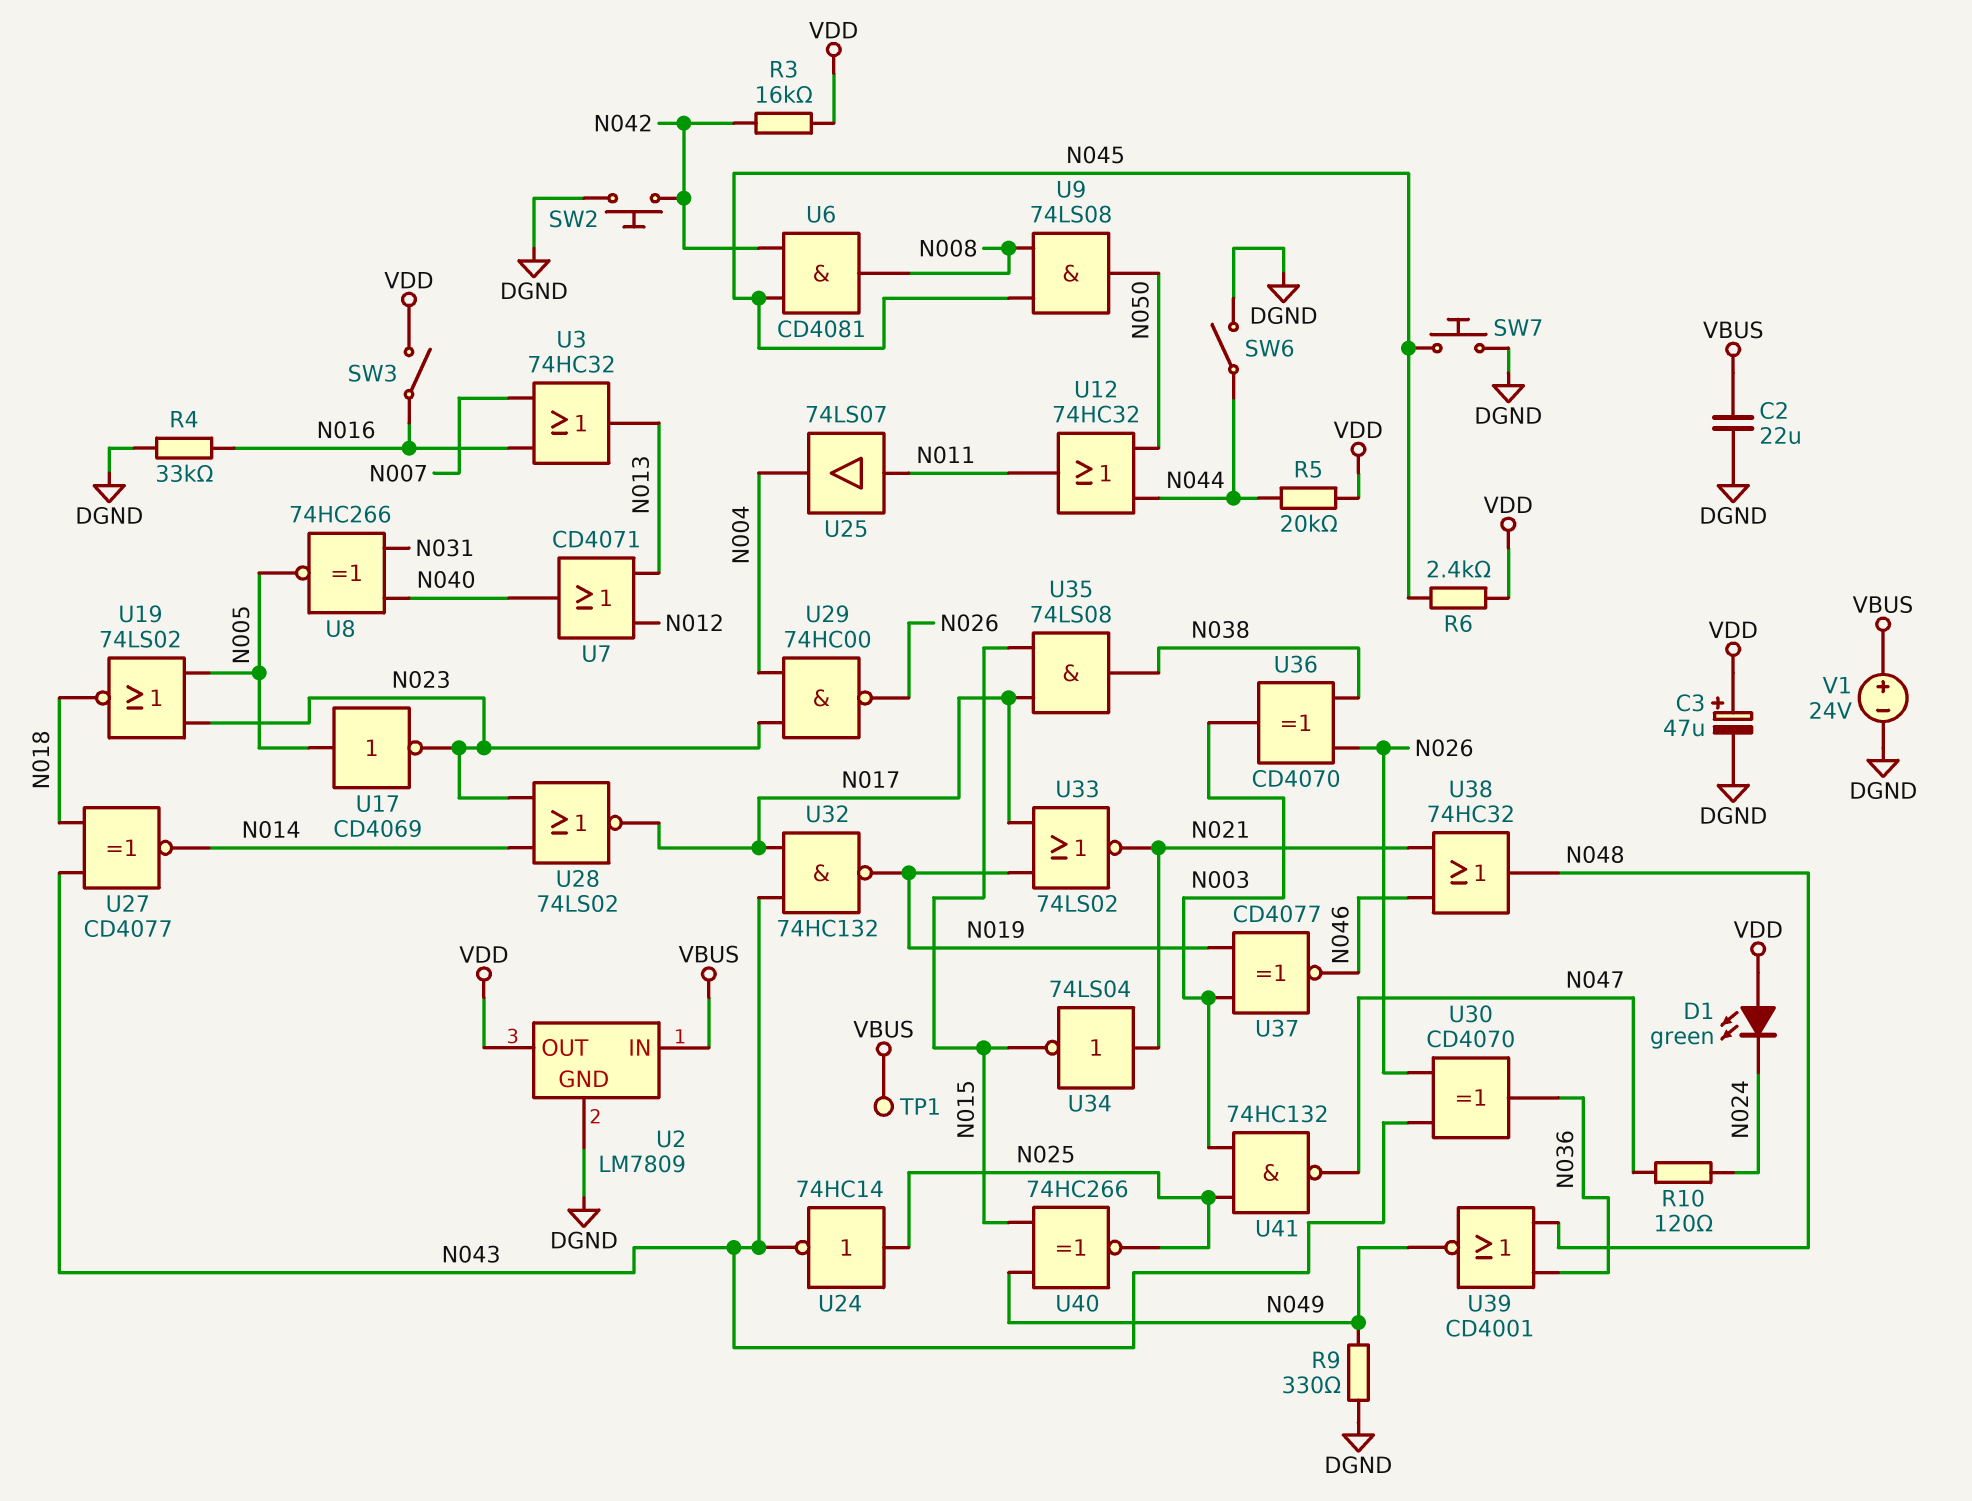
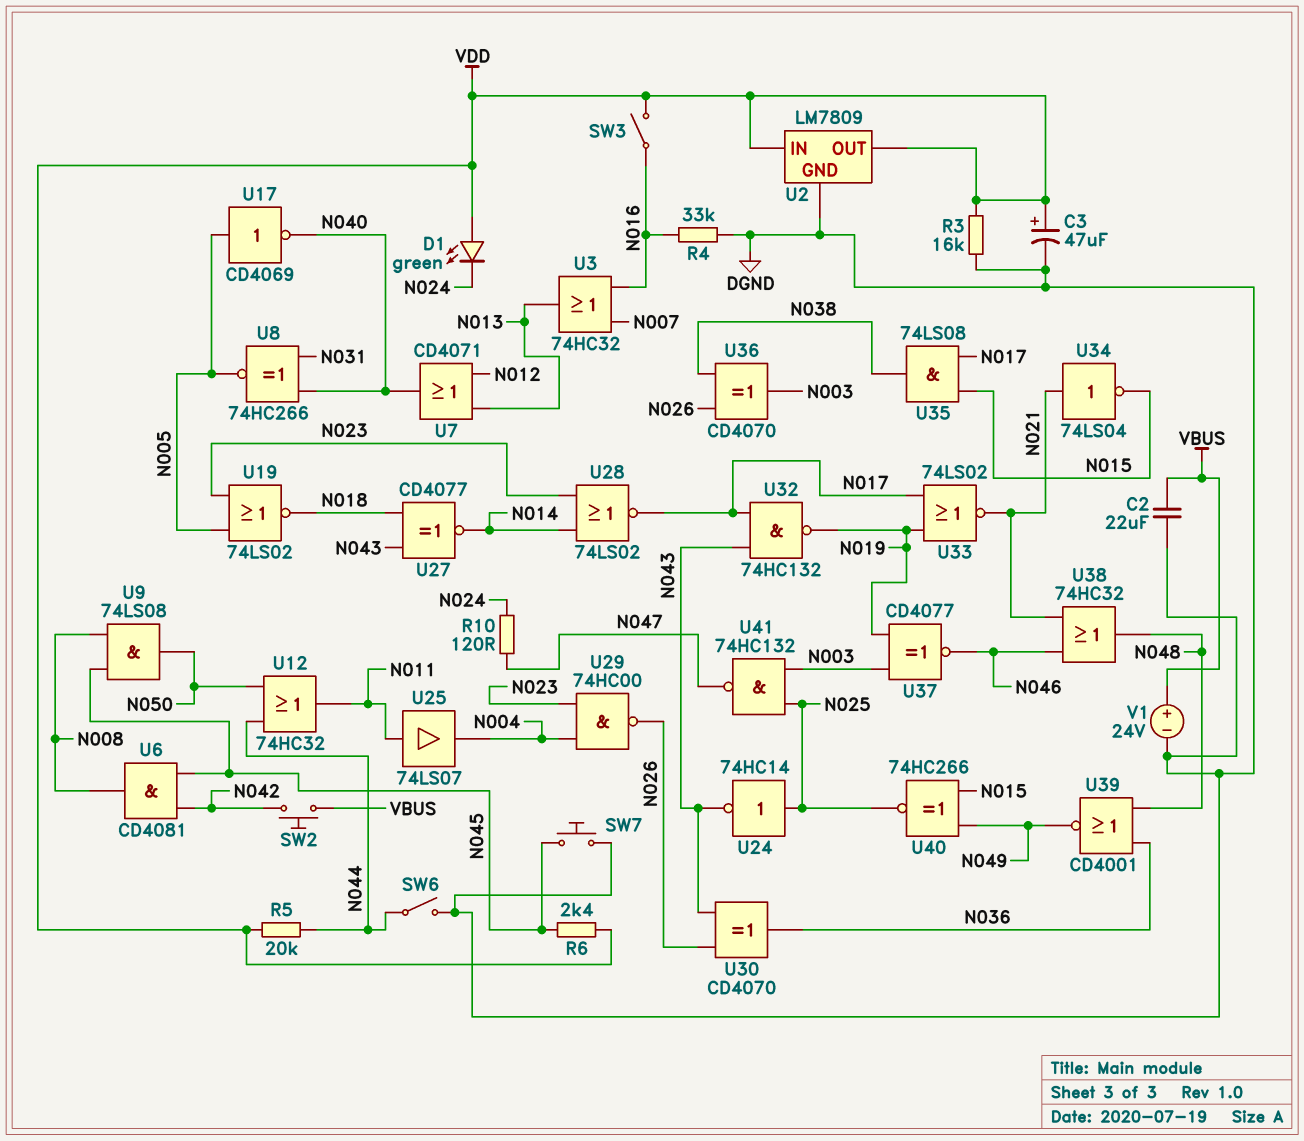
R3: 16k (N042, VDD) -> 16k (DGND, VDD)
R9: 330 (DGND, N049) -> none
SW2: button (DGND, N042) -> button (N042, VBUS)
TP1: test point (VBUS) -> none
U2 pin IN: VBUS -> VDD
U17: NOT CD4069 (in N005, out N023) -> NOT CD4069 (in N005, out N040)

